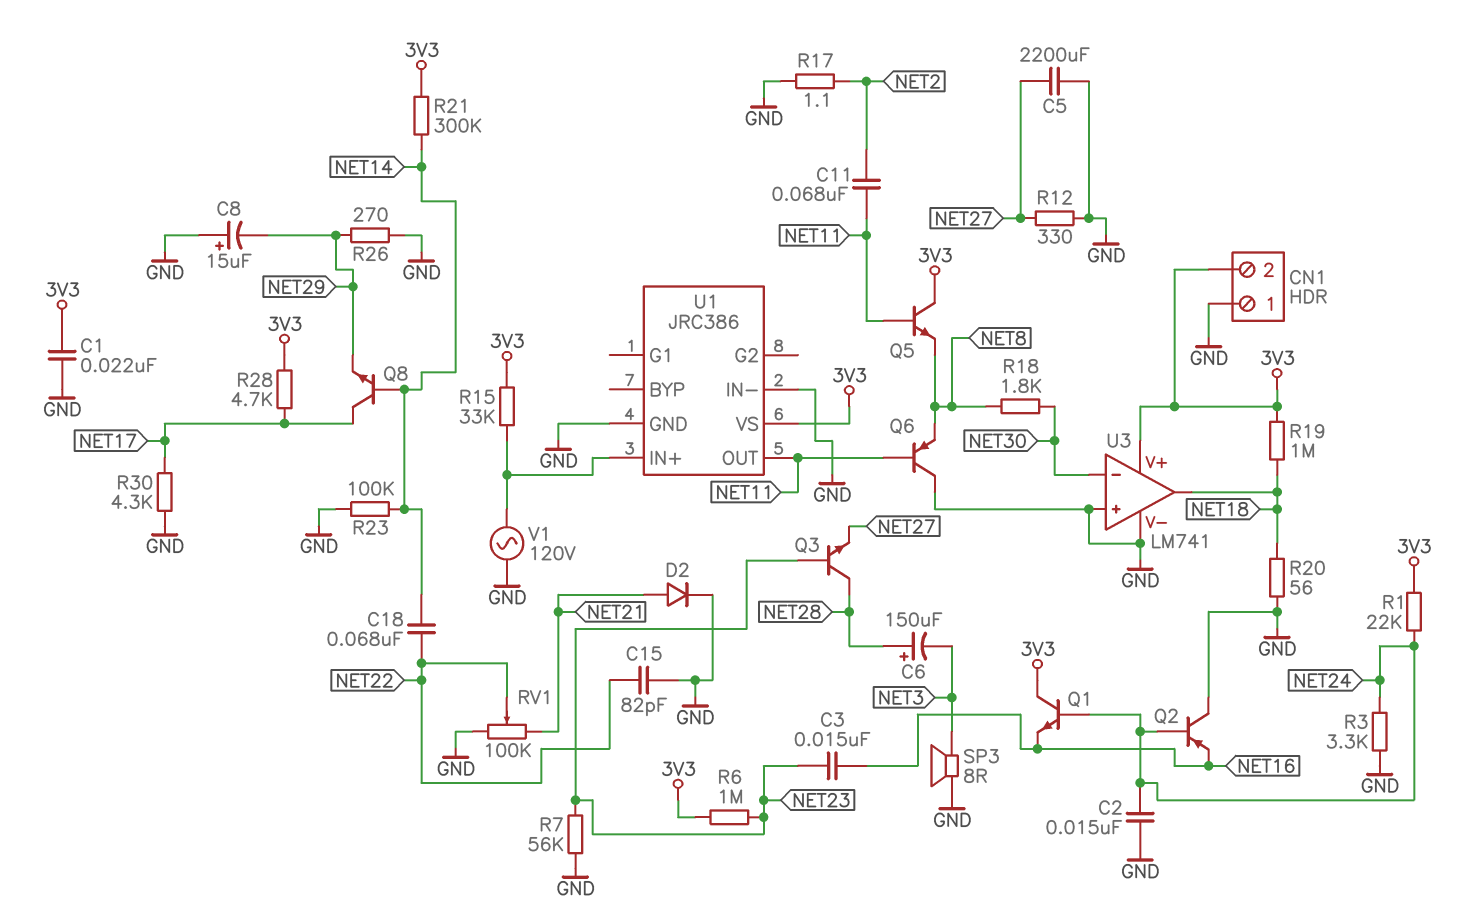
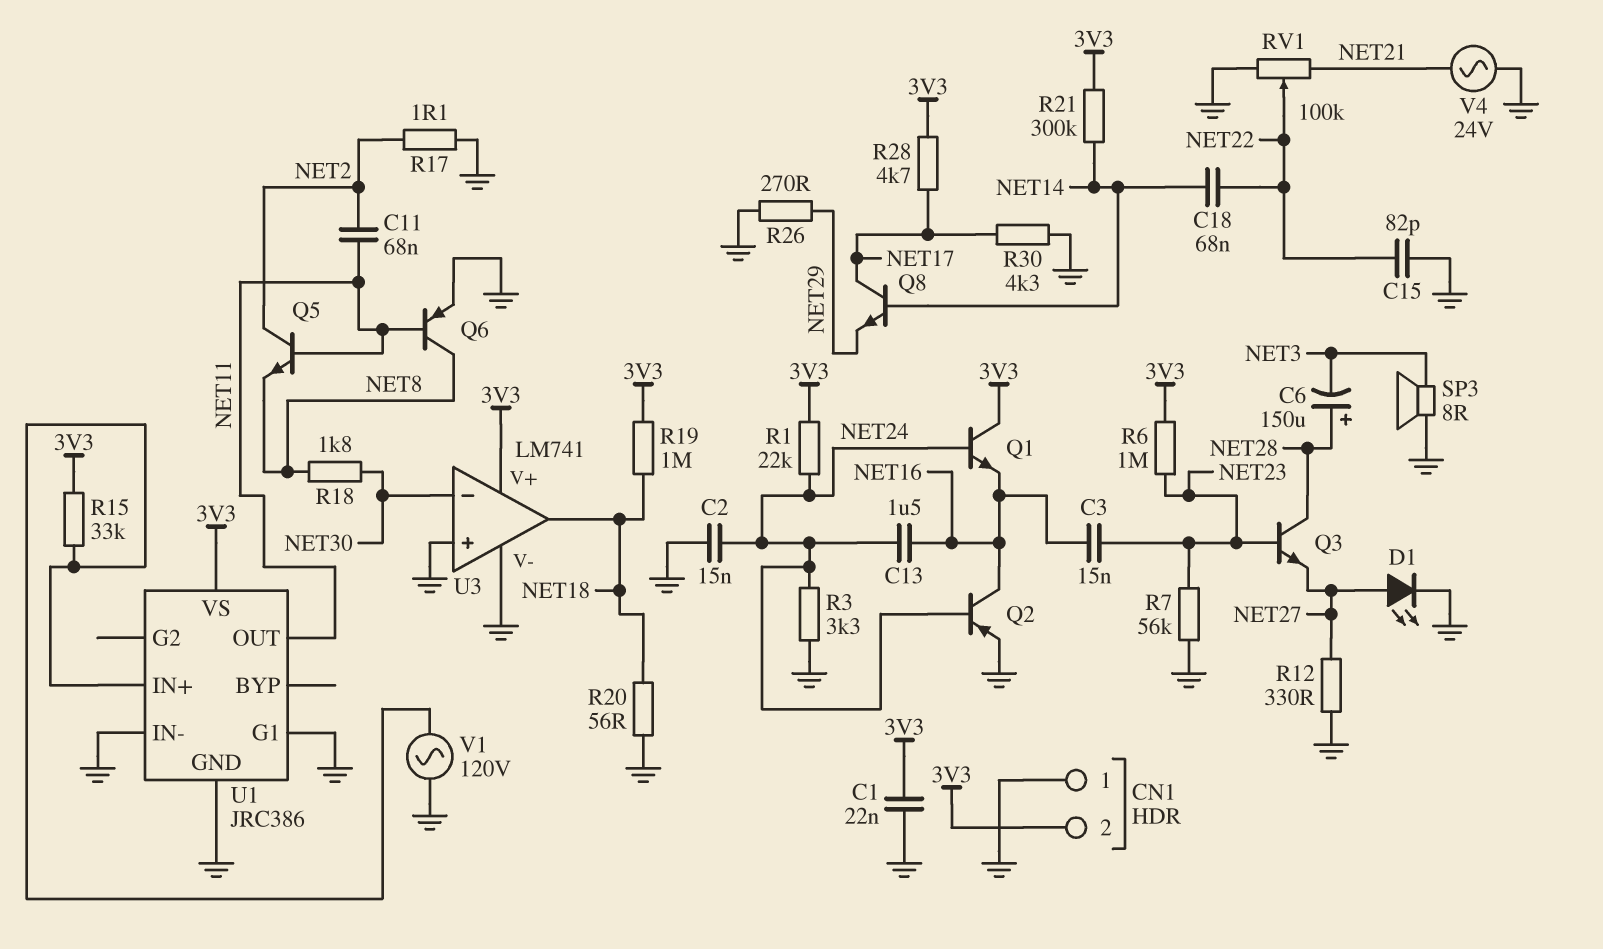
C5: 2200uF (GND, NET27) -> none
C8: 15uF (plus GND, minus NET29) -> none
C13: none -> 1.5uF (NET16, NET24)
D1: none -> LED (A NET27, K GND)
D2: diode (A NET21, K GND) -> none
Q2: PNP (B NET24, C GND, E NET16) -> PNP (B NET24, C NET16, E GND)
Q5: NPN (B NET11, C 3V3, E NET8) -> NPN (B NET11, C NET2, E NET8)
Q6: PNP (B NET11, C GND, E NET8) -> PNP (B NET11, C NET8, E GND)
R23: 100k (GND, NET14) -> none
U1 pin G1: none -> GND
V4: none -> AC 24V (GND, NET21)

